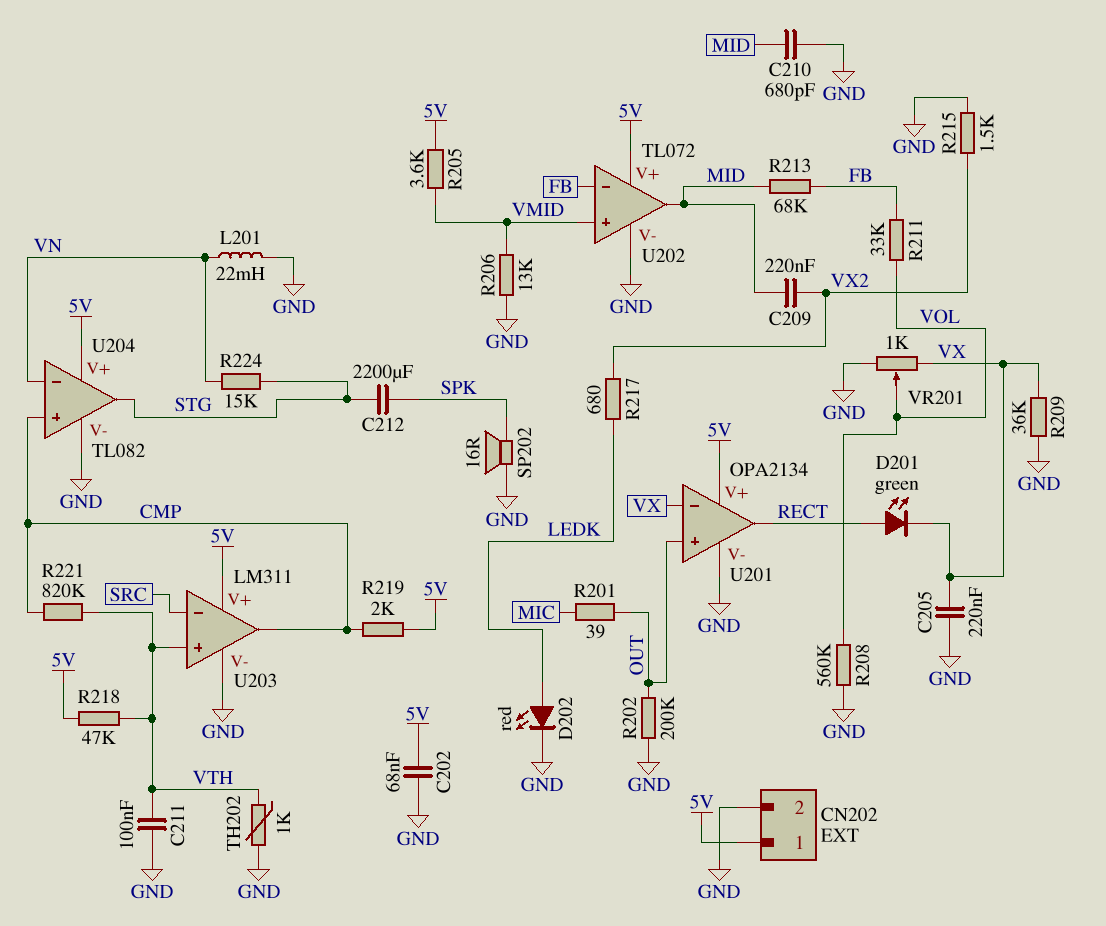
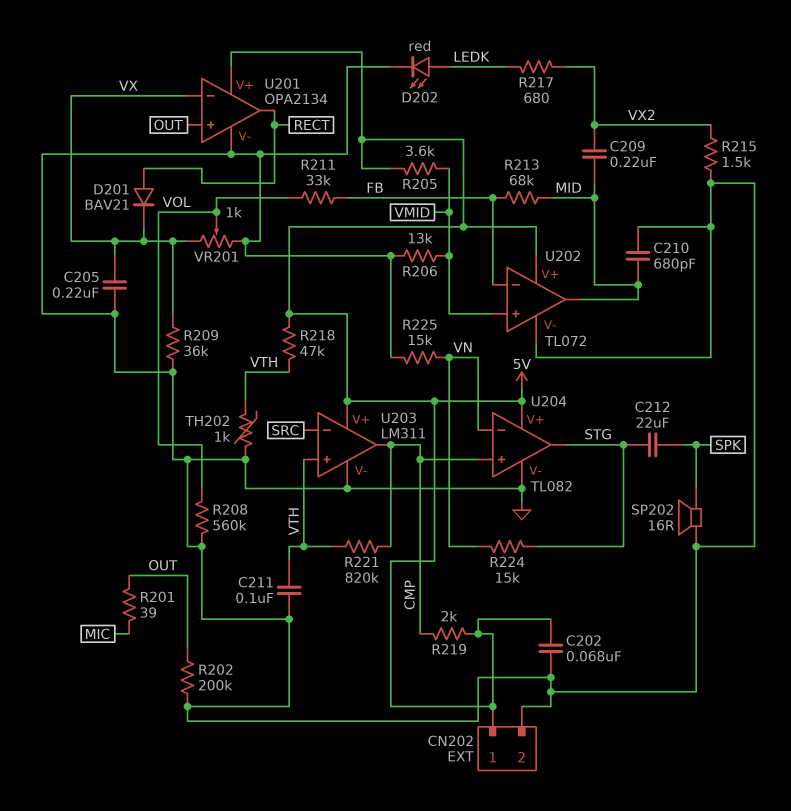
C212: 2200uF (SPK, STG) -> 22uF (SPK, STG)
D201: LED green (A RECT, K VX) -> diode BAV21 (A RECT, K VX)
L201: 22mH (GND, VN) -> none
R225: none -> 15k (GND, VN)

